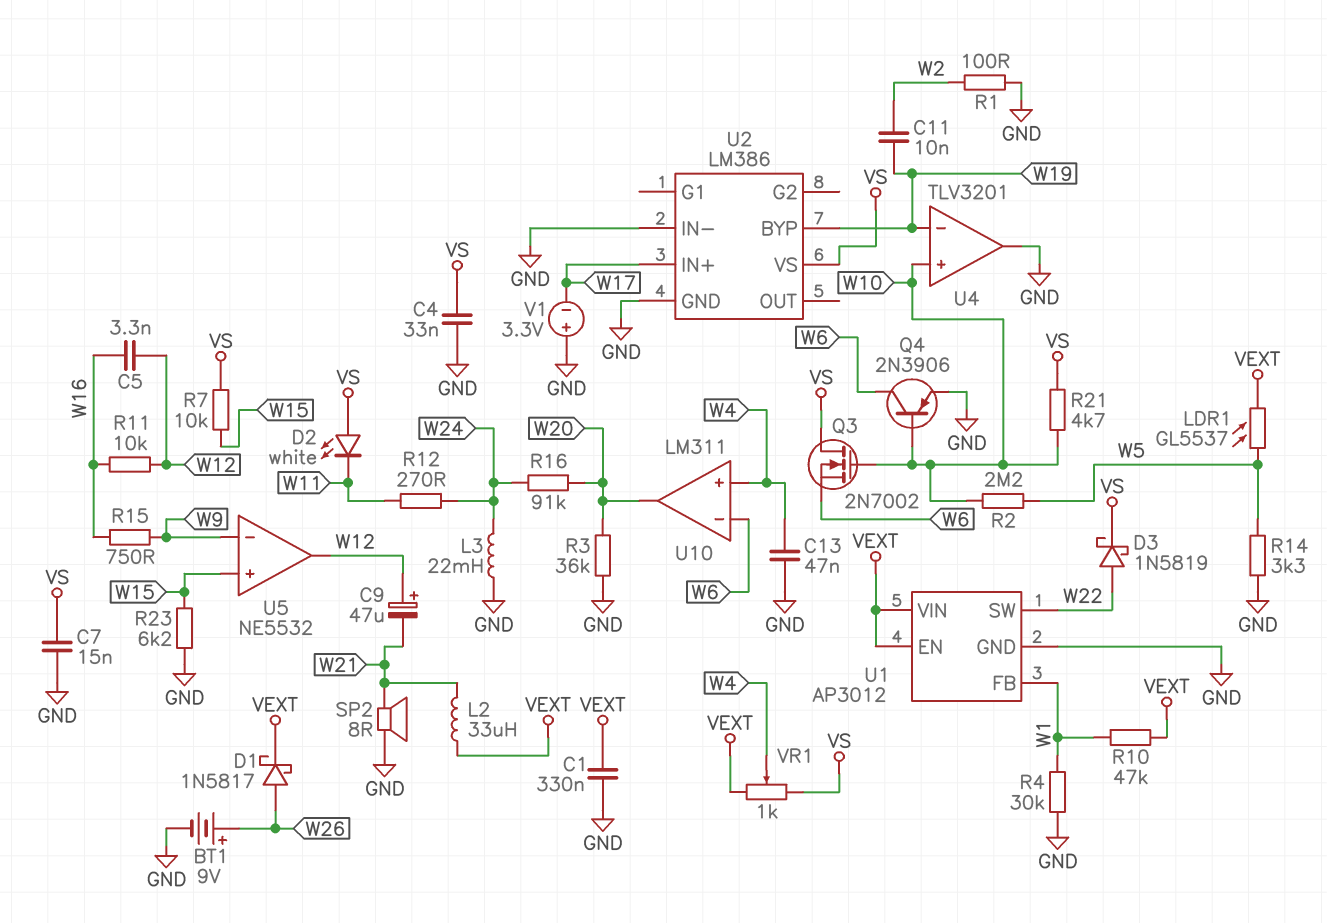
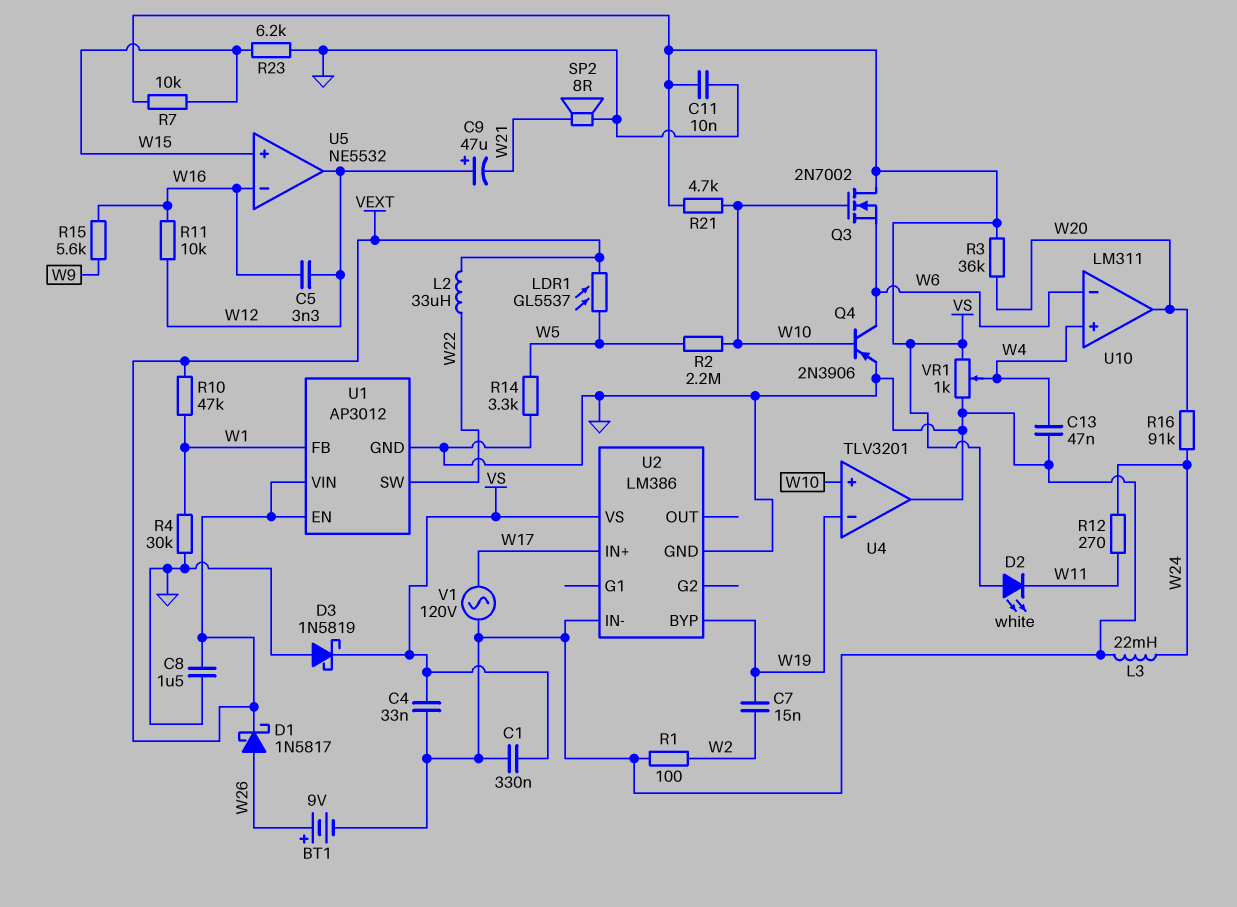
C1: 330nF (GND, VEXT) -> 330nF (GND, VS)
C7: 15nF (GND, VS) -> 15nF (W2, W19)
C8: none -> 1.5uF (GND, VEXT)
C11: 10nF (W2, W19) -> 10nF (GND, VS)
D3: schottky 1N5819 (A W22, K VS) -> schottky 1N5819 (A GND, K VS)
L2: 33uH (VEXT, W21) -> 33uH (VEXT, W22)
R3: 36k (GND, W20) -> 36k (VS, W20)
R15: 750 (W9, W16) -> 5.6k (W9, W16)
U5 pin in-: W9 -> W16
V1: 3.3V (plus GND, minus W17) -> AC 120V (GND, W17)
VR1: 1k (VEXT, VS, wiper W4) -> 1k (GND, VS, wiper W4)

